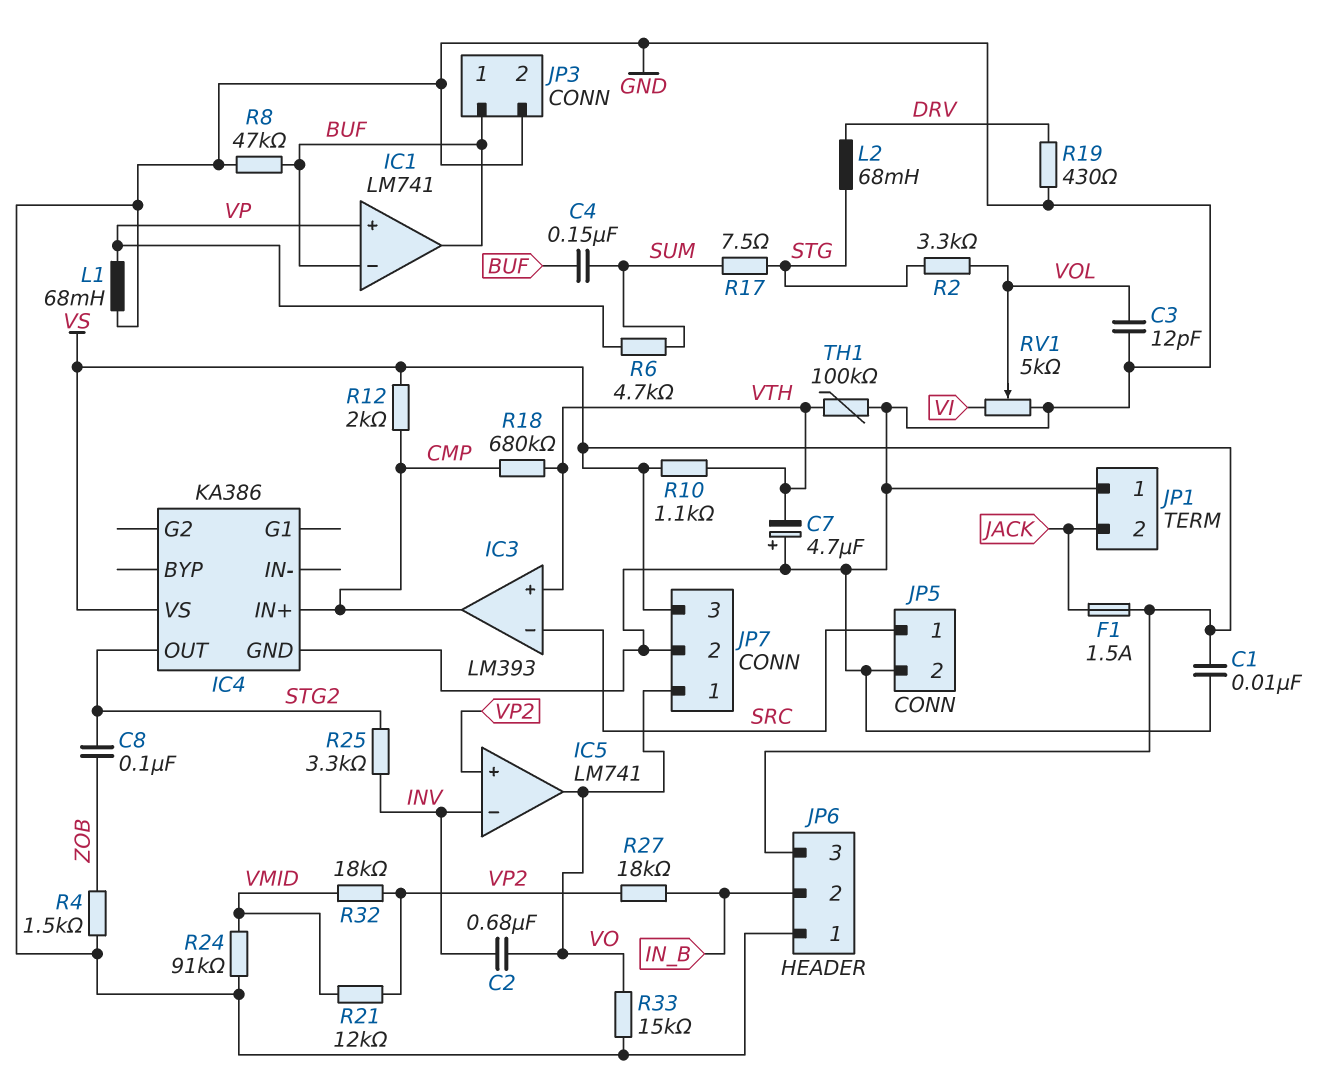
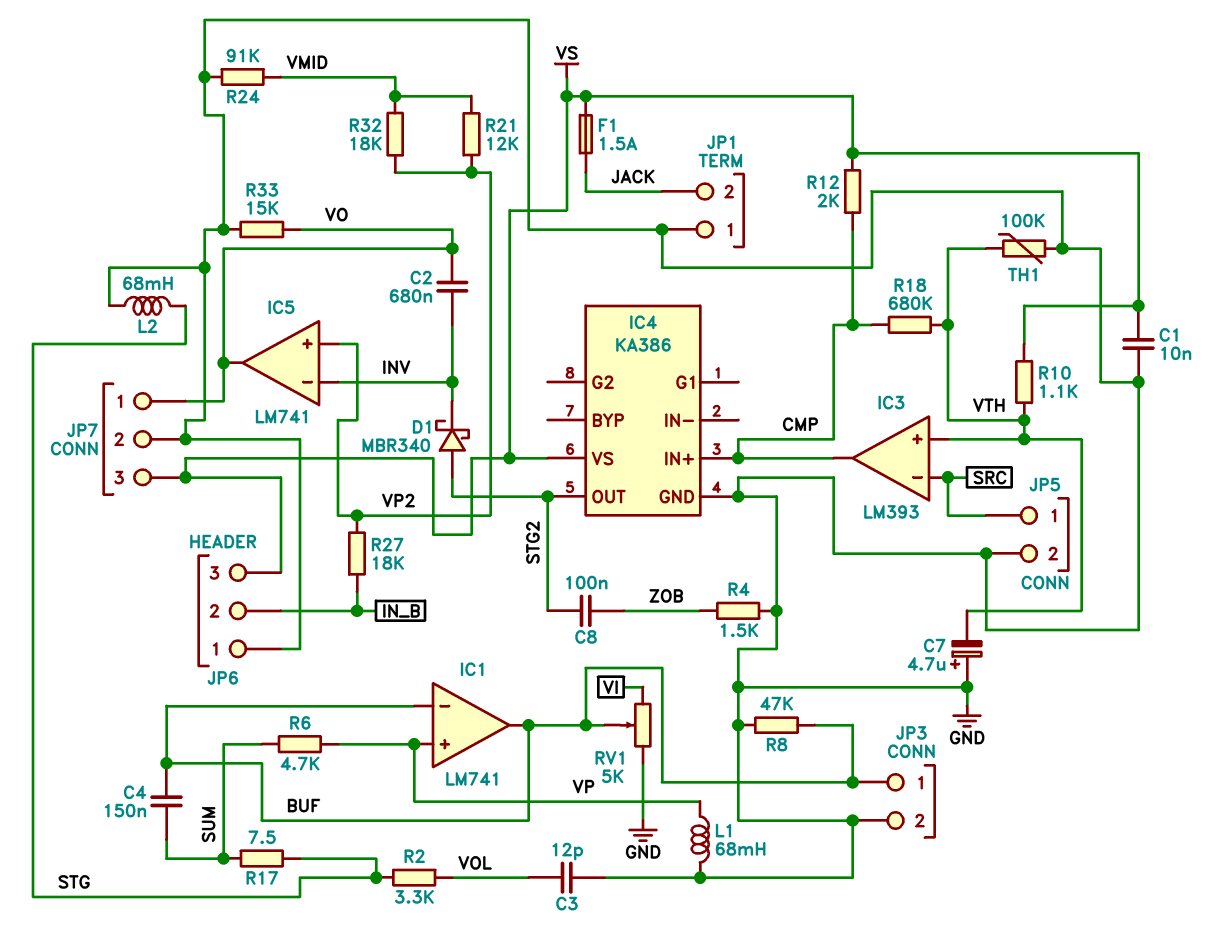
D1: none -> schottky MBR340 (A STG2, K INV)
L2: 68mH (DRV, STG) -> 68mH (GND, STG)
R19: 430 (DRV, GND) -> none
R25: 3.3k (INV, STG2) -> none
RV1: 5k (GND, VI, wiper VOL) -> 5k (GND, VI, wiper BUF)

